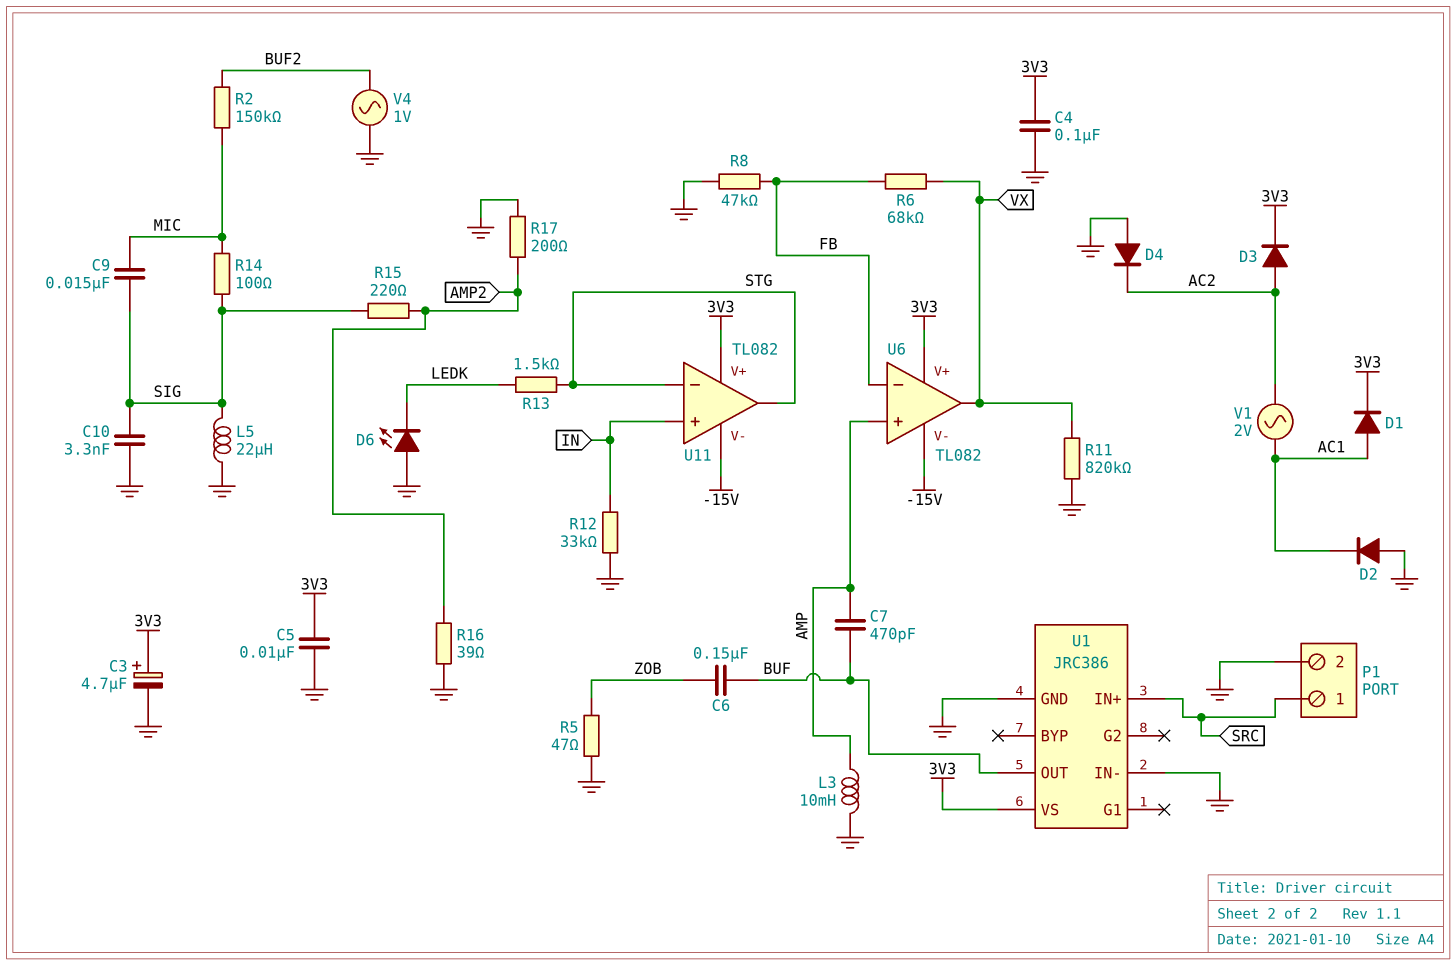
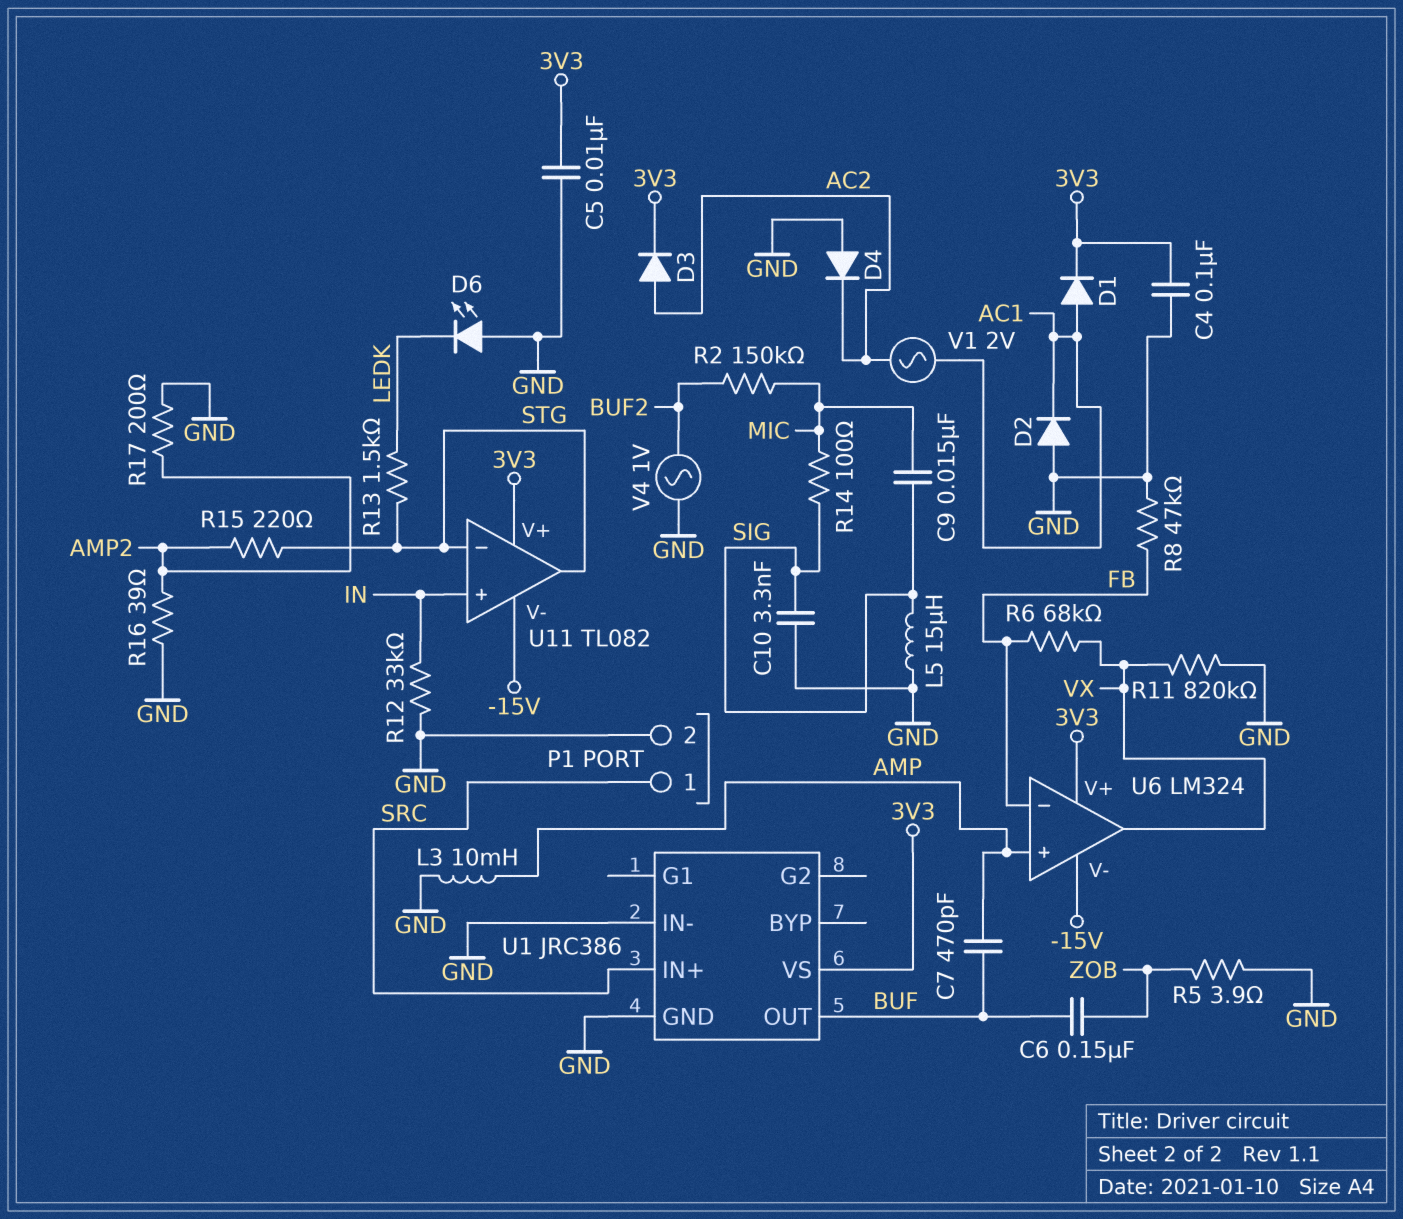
C3: 4.7uF (plus 3V3, minus GND) -> none
L5: 22uH (GND, SIG) -> 15uH (GND, SIG)
R5: 47 (GND, ZOB) -> 3.9 (GND, ZOB)
R15: 220 (AMP2, SIG) -> 220 (AMP2, STG)
U6: TL082 -> LM324

